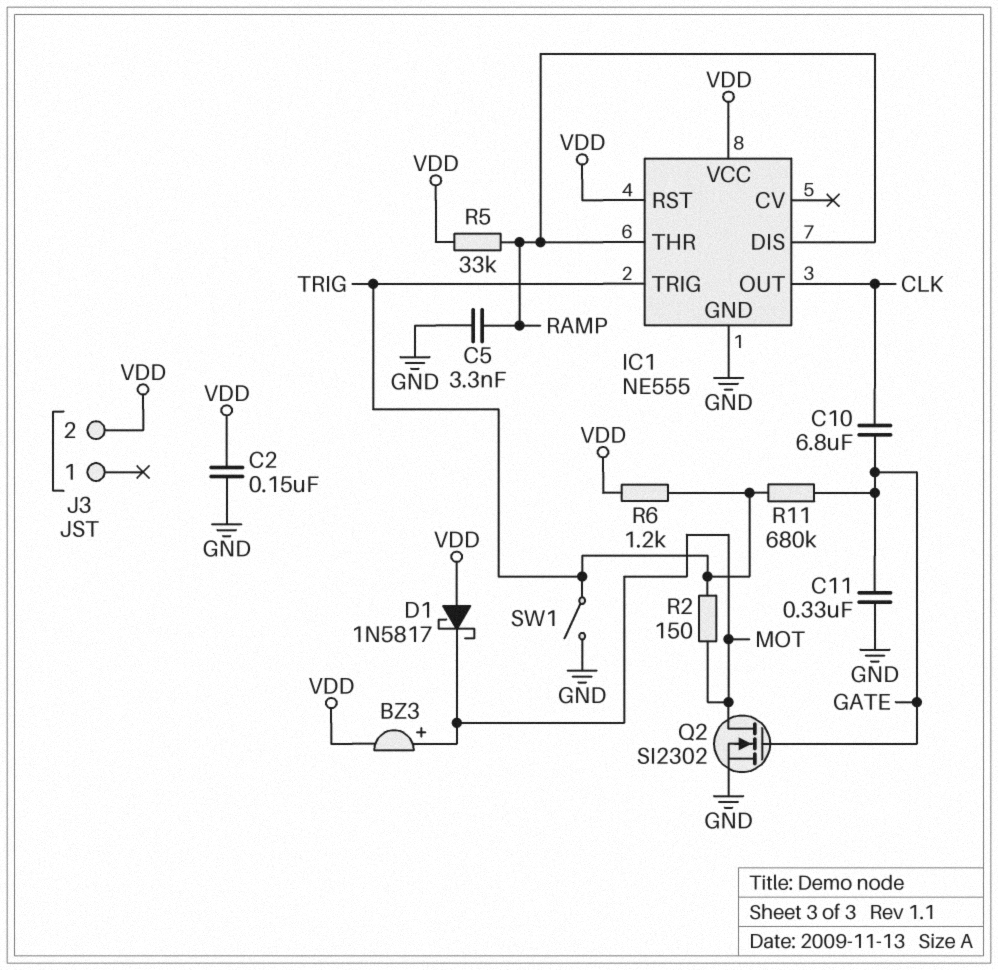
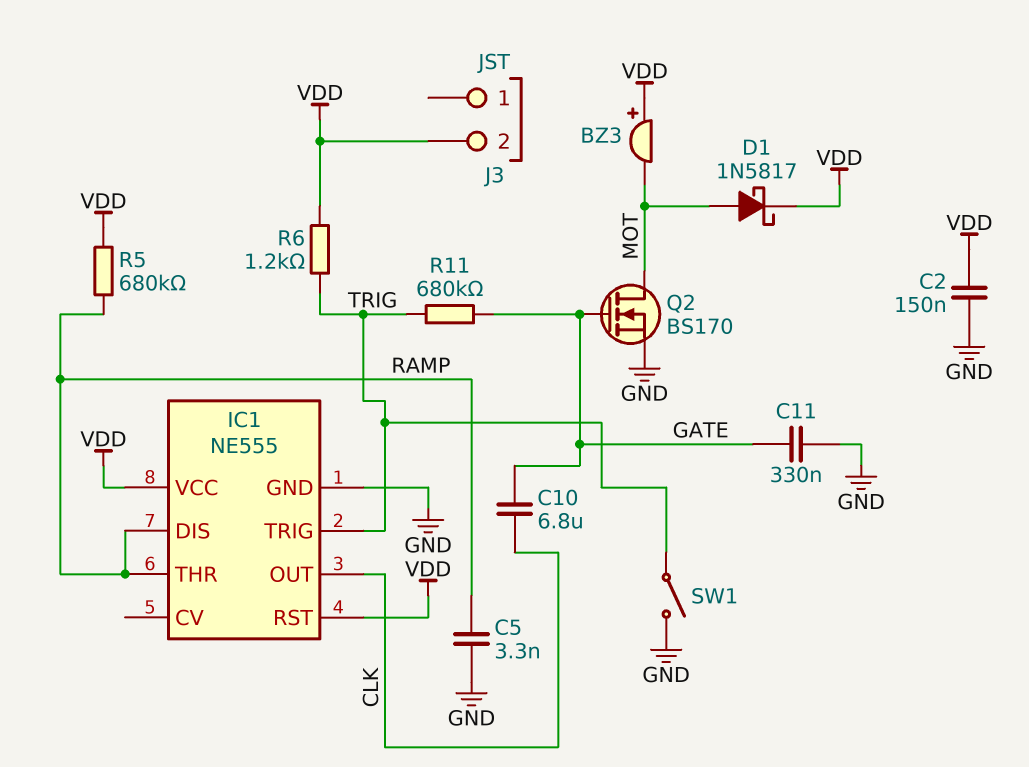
BZ3: buzzer (plus MOT, minus VDD) -> buzzer (plus VDD, minus MOT)
D1: schottky 1N5817 (A VDD, K MOT) -> schottky 1N5817 (A MOT, K VDD)
Q2: NMOS SI2302 (G GATE, D MOT, S GND) -> NMOS BS170 (G GATE, D MOT, S GND)
R2: 150 (MOT, TRIG) -> none
R5: 33k (RAMP, VDD) -> 680k (RAMP, VDD)

